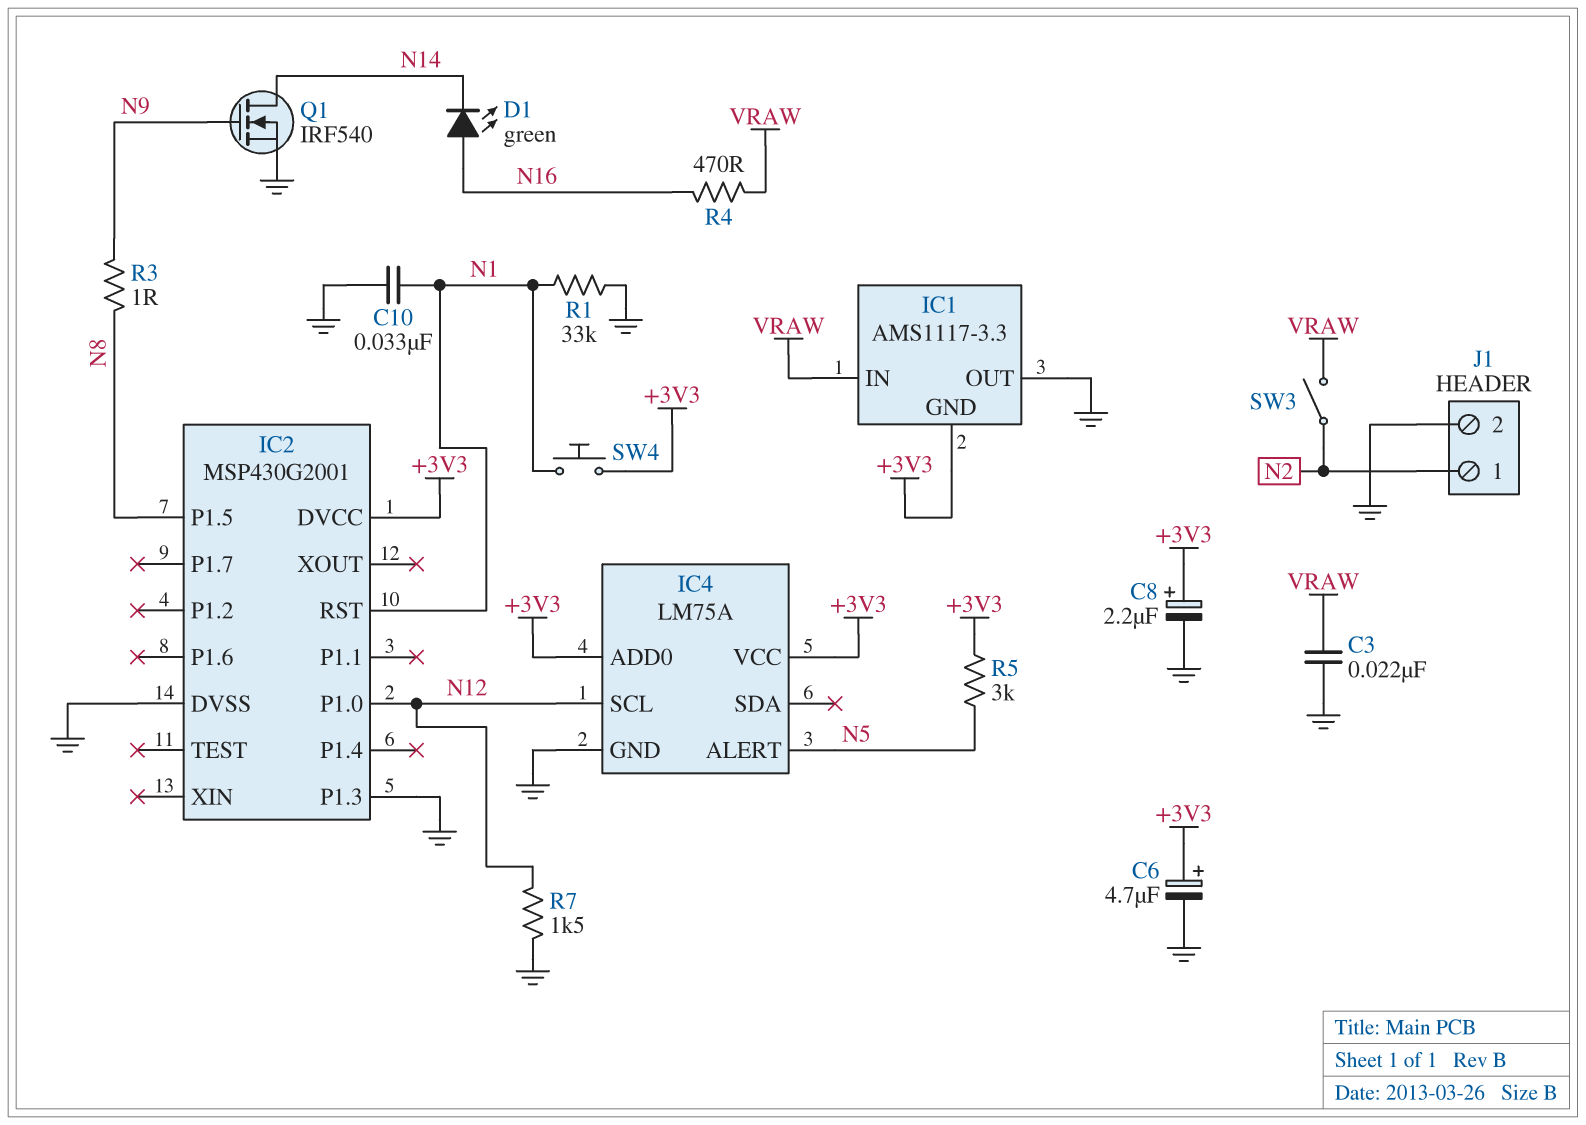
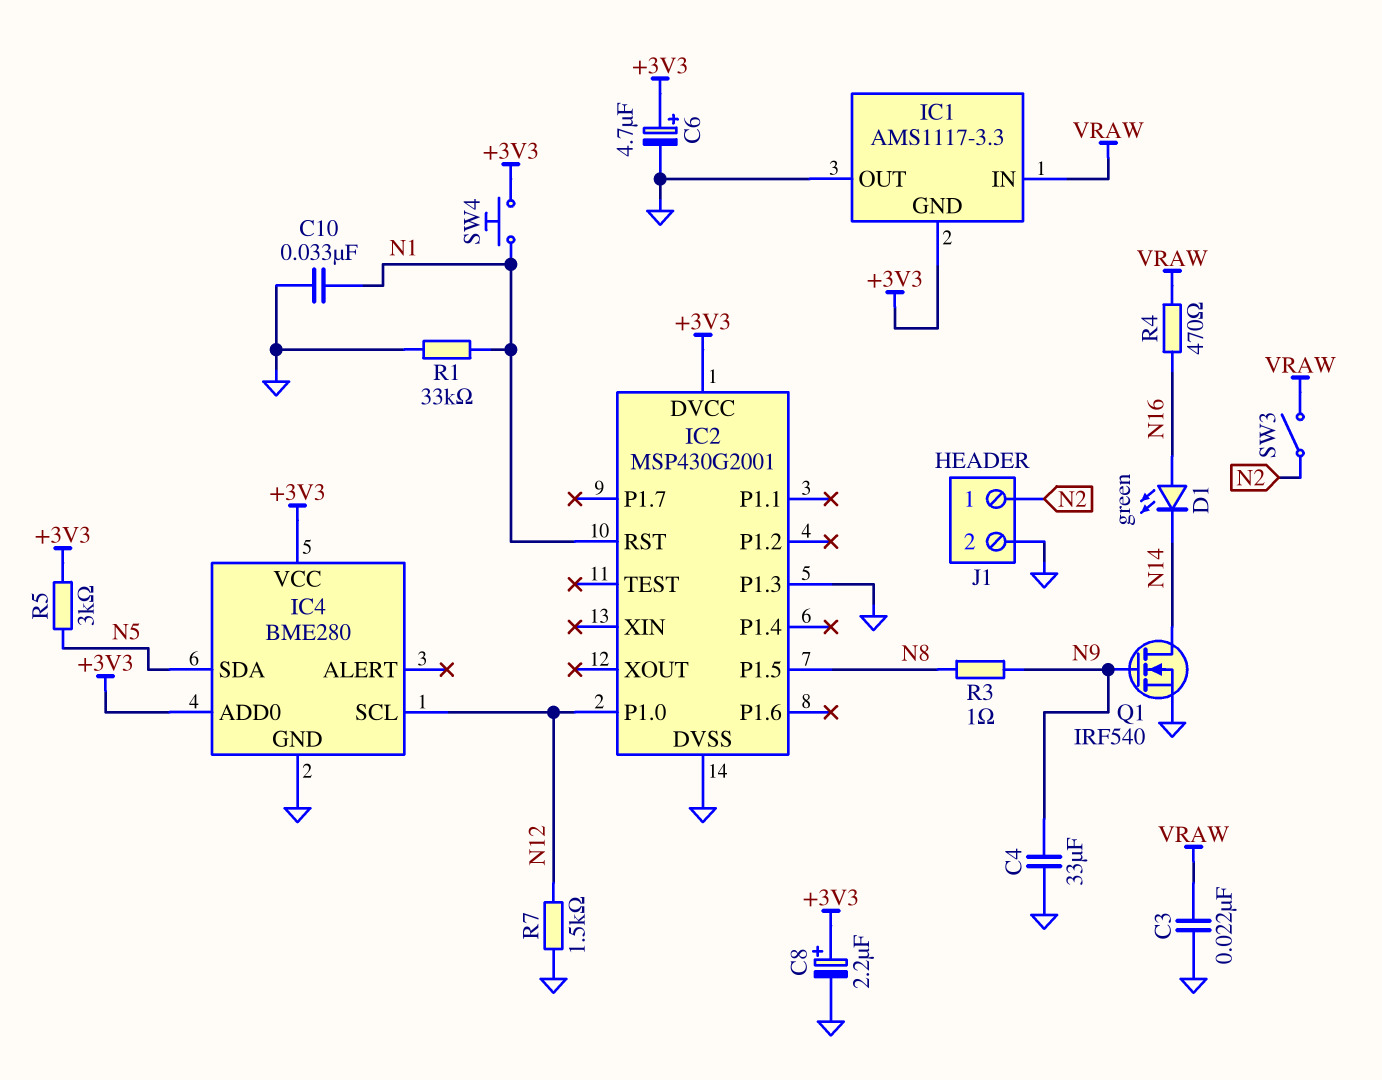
C4: none -> 33uF (GND, N9)
IC4: LM75A -> BME280
IC4 pin ALERT: N5 -> none
IC4 pin SDA: none -> N5

